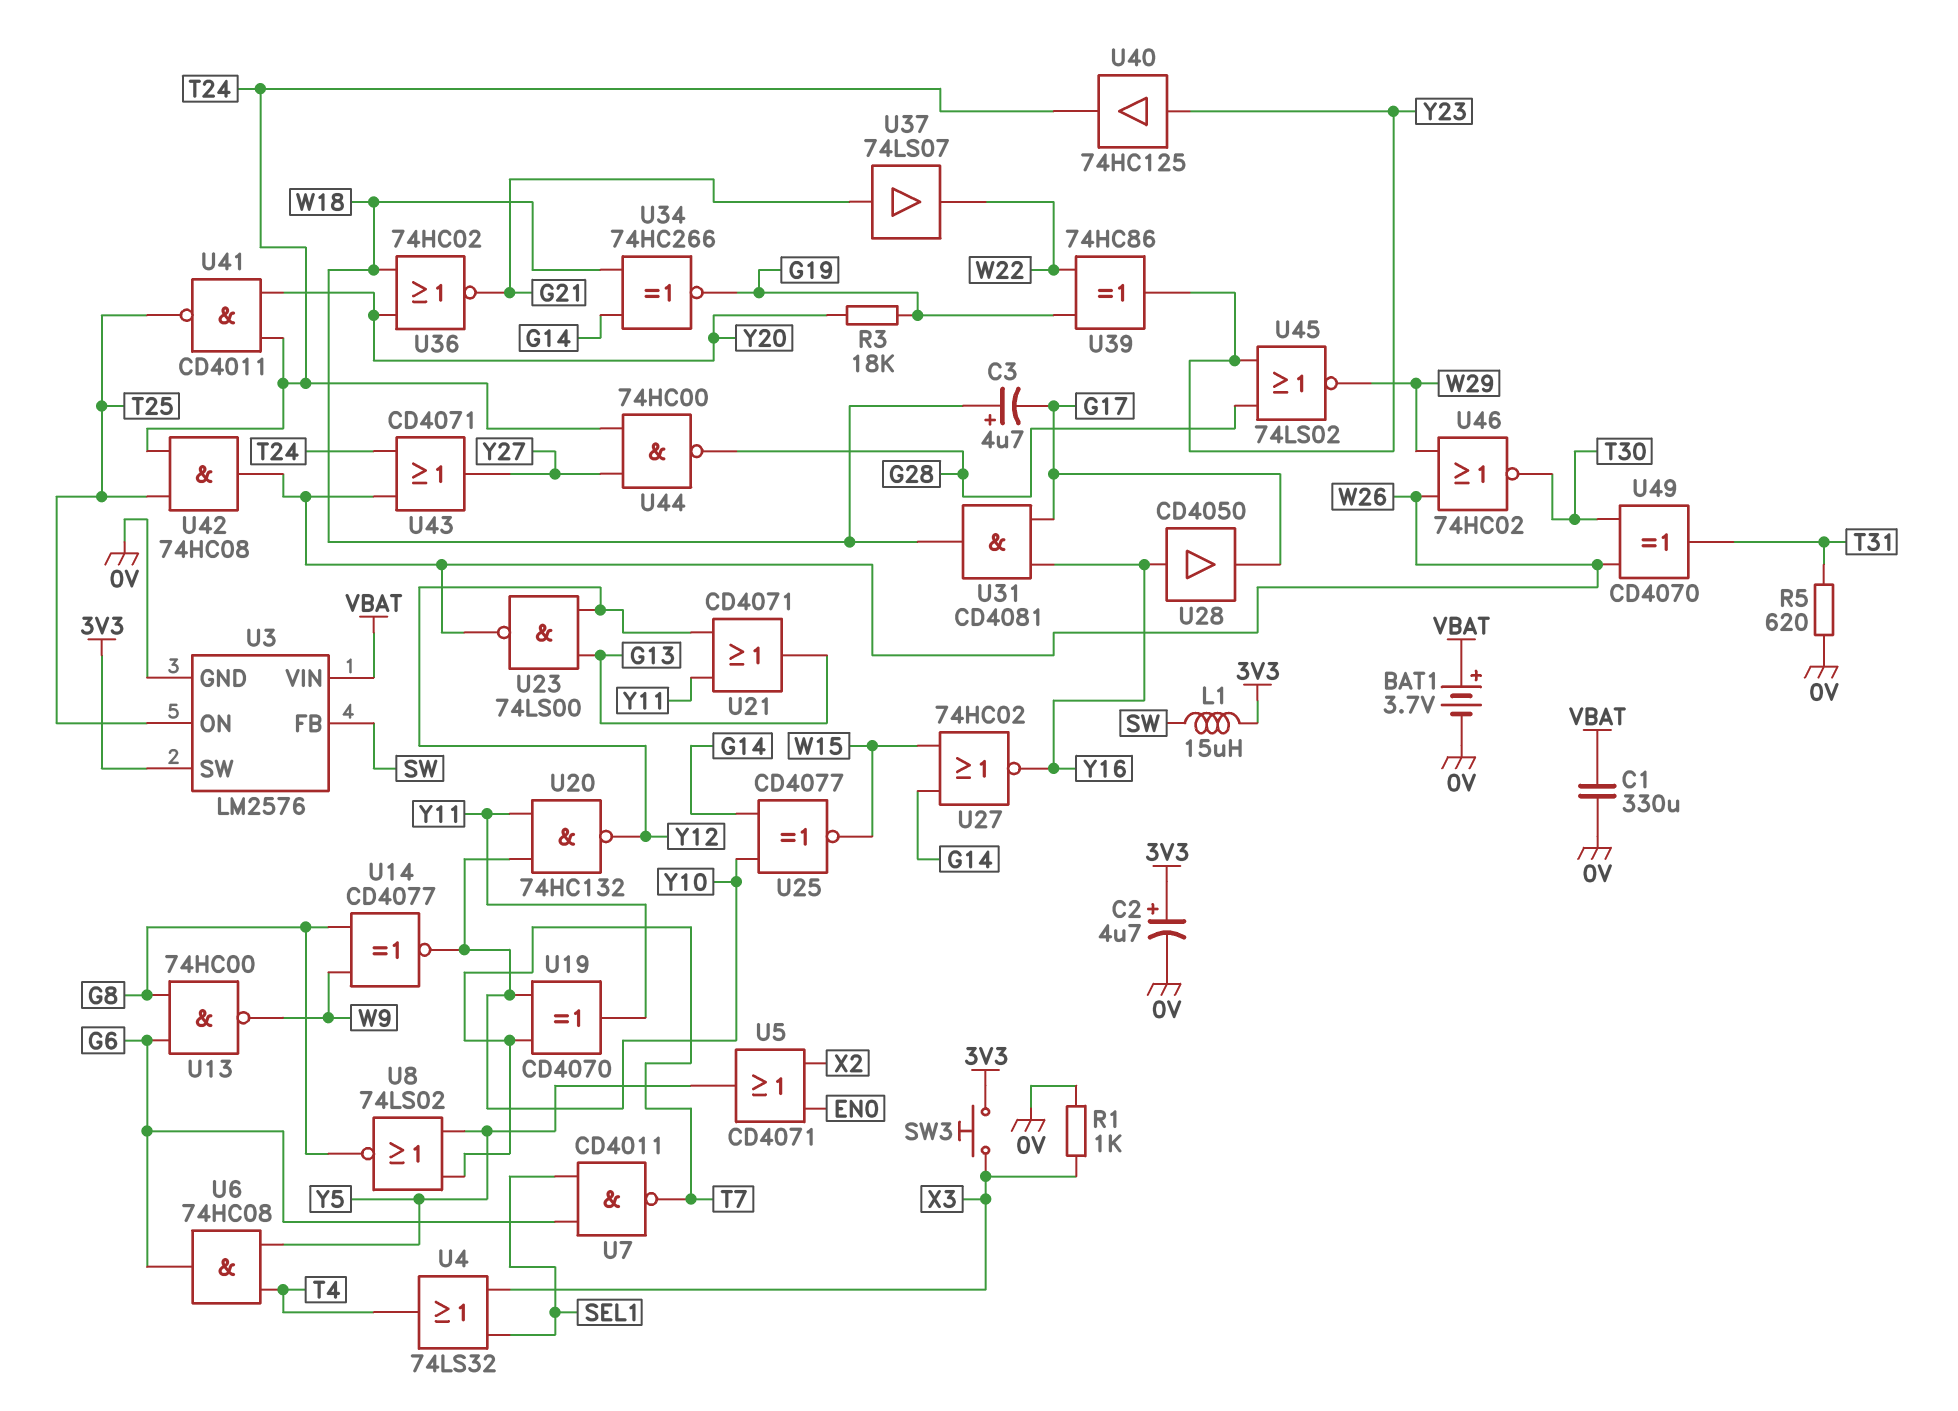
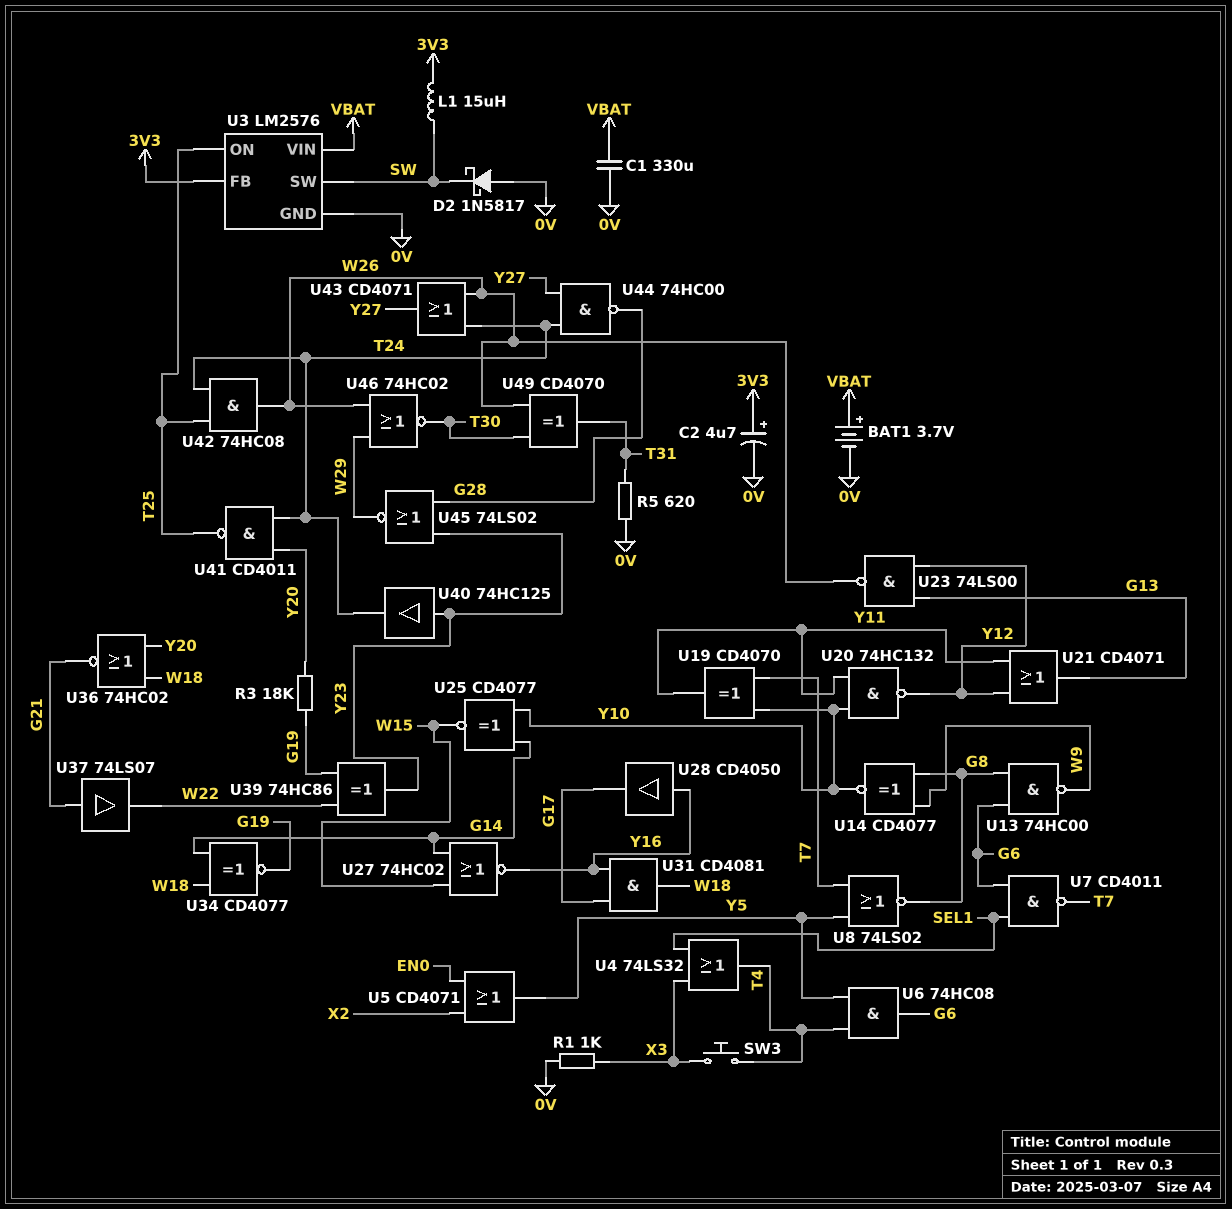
C3: 4.7uF (plus W18, minus G17) -> none
D2: none -> schottky 1N5817 (A 0V, K SW)
SW3: button (3V3, X3) -> button (T4, X3)
U3 pin FB: SW -> 3V3
U3 pin SW: 3V3 -> SW
U34: XNOR 74HC266 (in G14, in W18, out G19) -> XNOR CD4077 (in G14, in W18, out G19)

